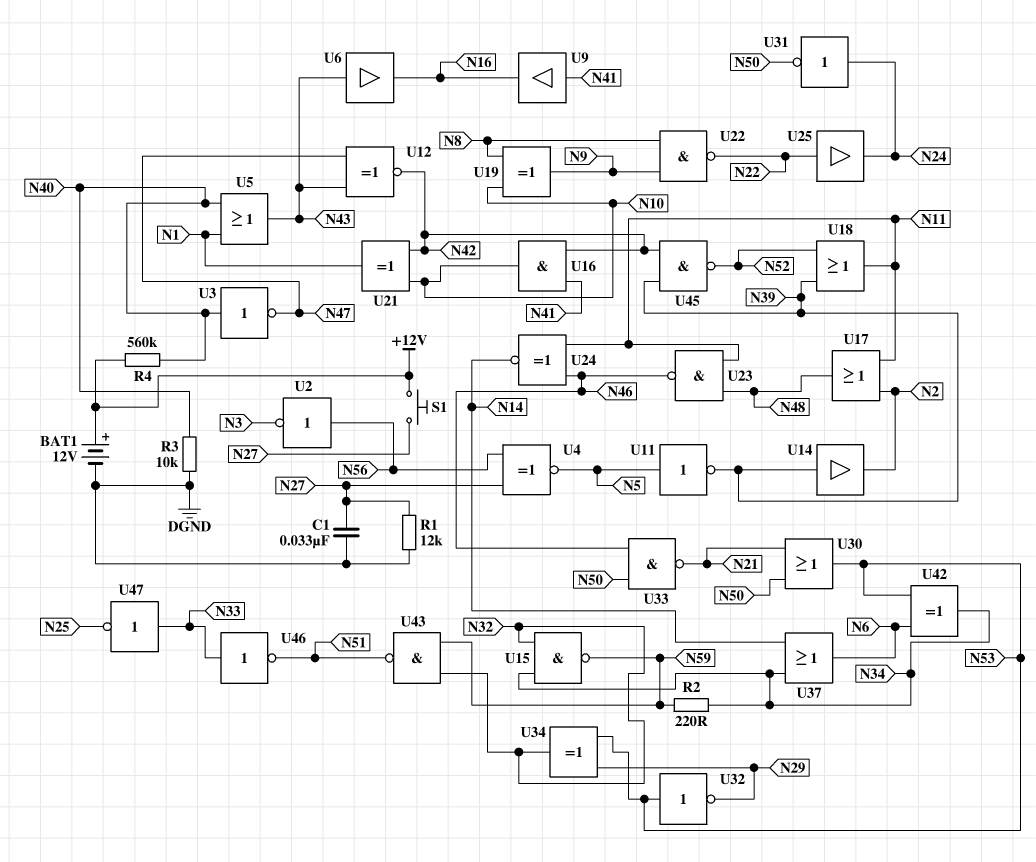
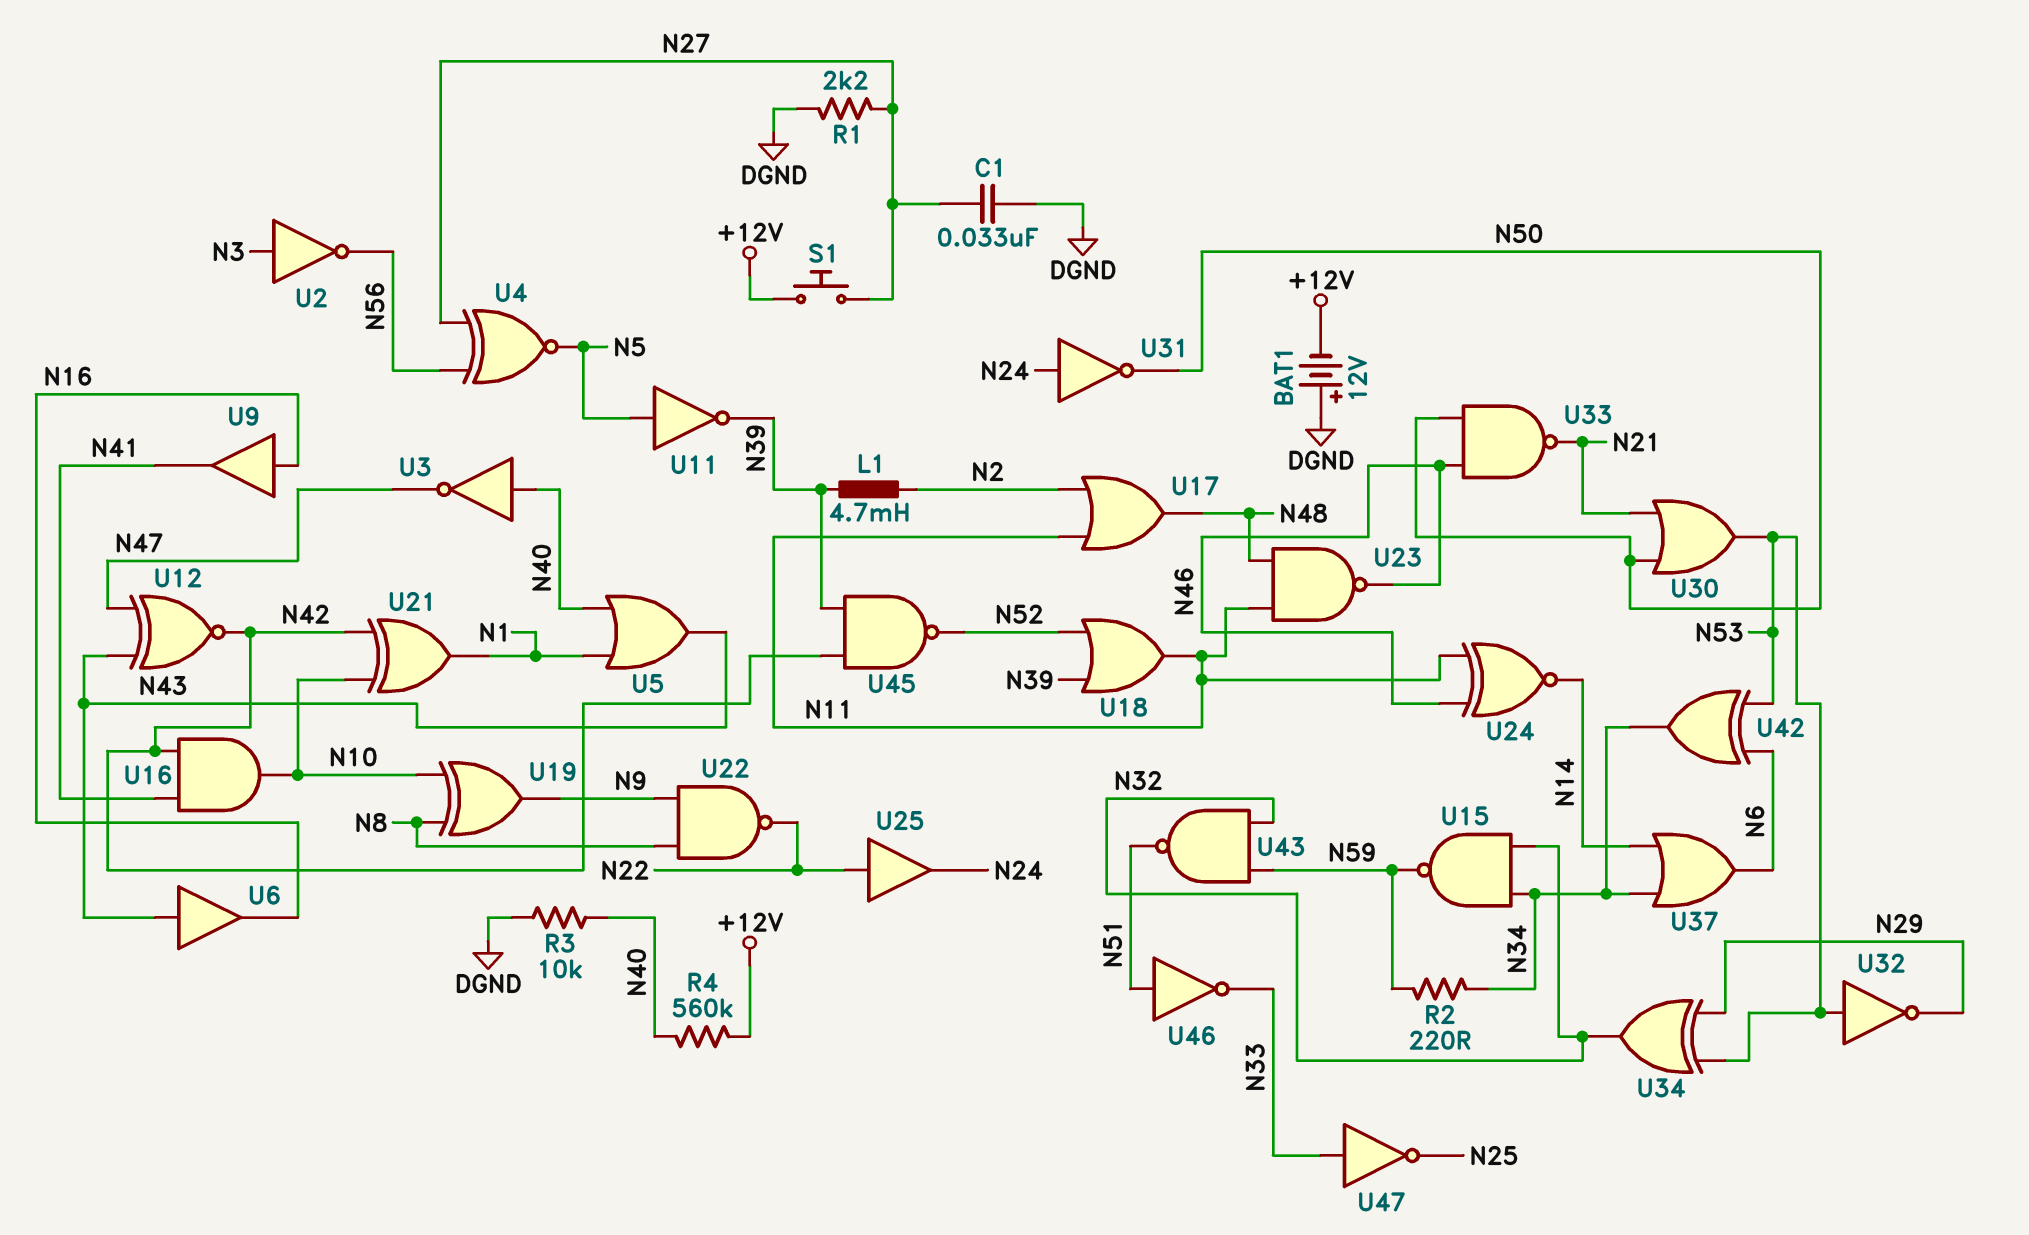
BAT1: 12V (plus +12V, minus DGND) -> 12V (plus DGND, minus +12V)
L1: none -> 4.7mH (N2, N39)
R1: 12k (DGND, N27) -> 2.2k (DGND, N27)
U2: NOT (in N56, out N3) -> NOT (in N3, out N56)
U9: buffer (in N41, out N16) -> buffer (in N16, out N41)
U14: buffer (in N39, out N2) -> none
U46: NOT (in N33, out N51) -> NOT (in N51, out N33)

